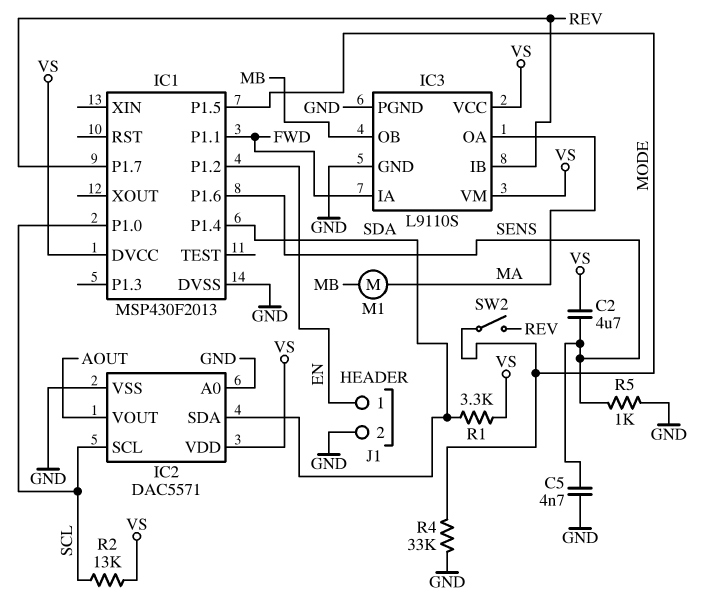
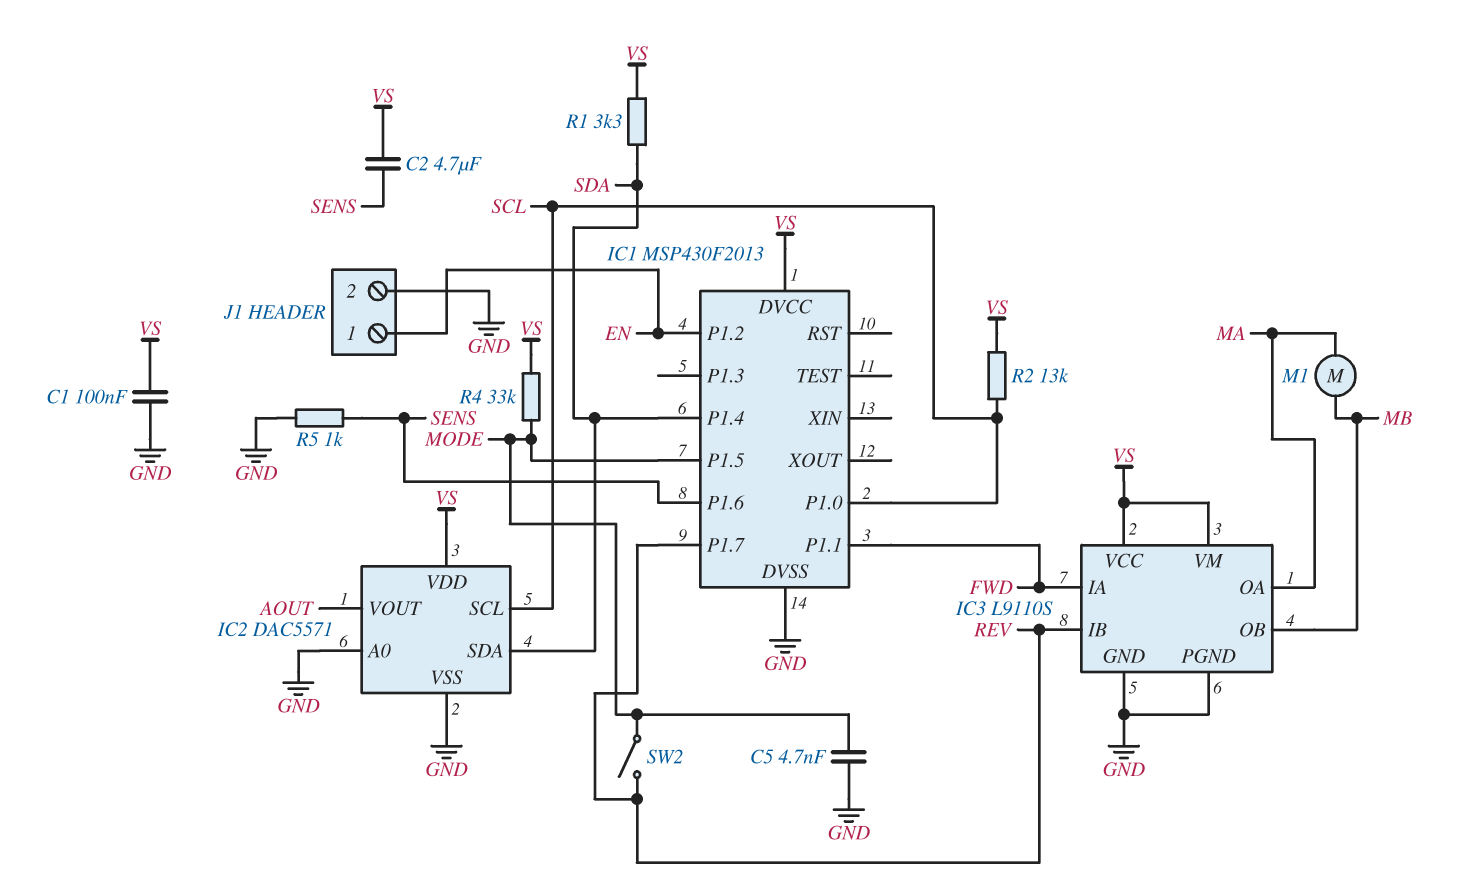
C1: none -> 100nF (GND, VS)
C5: 4.7nF (GND, SENS) -> 4.7nF (GND, MODE)
R4: 33k (GND, MODE) -> 33k (MODE, VS)

